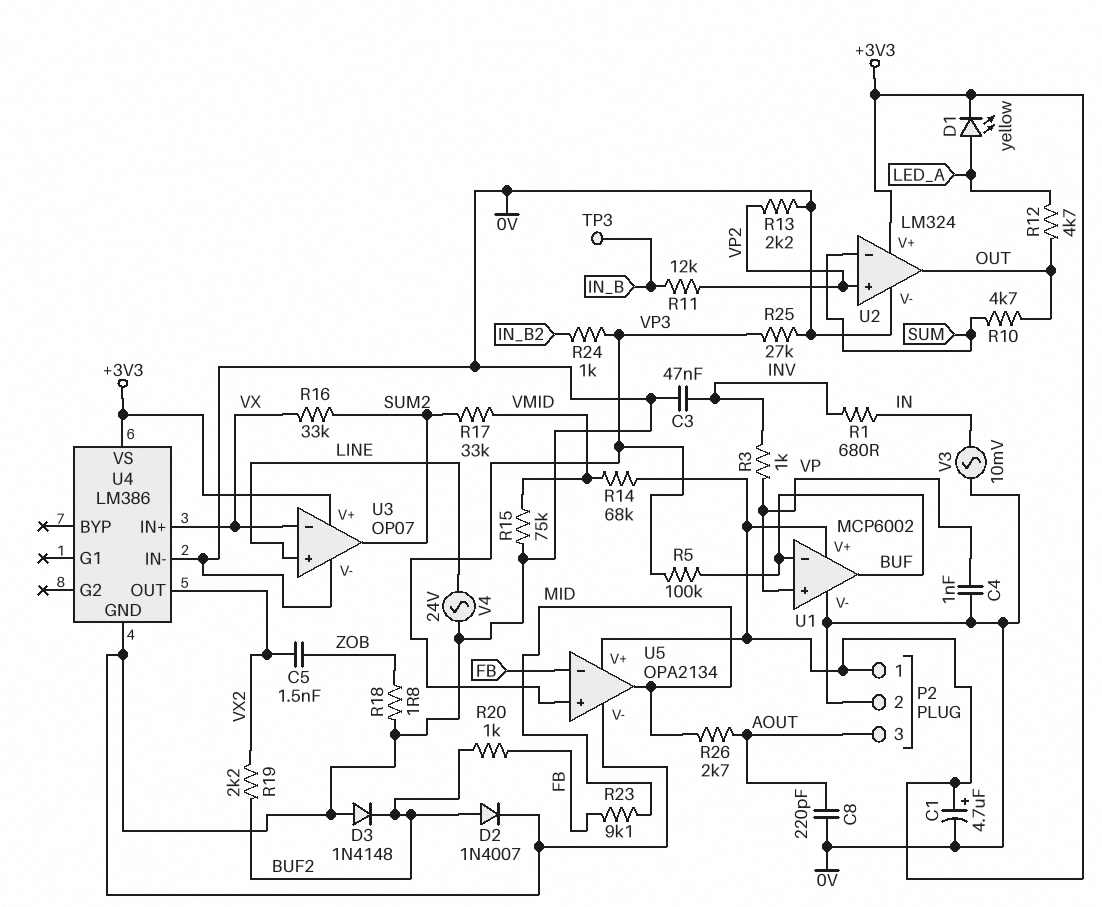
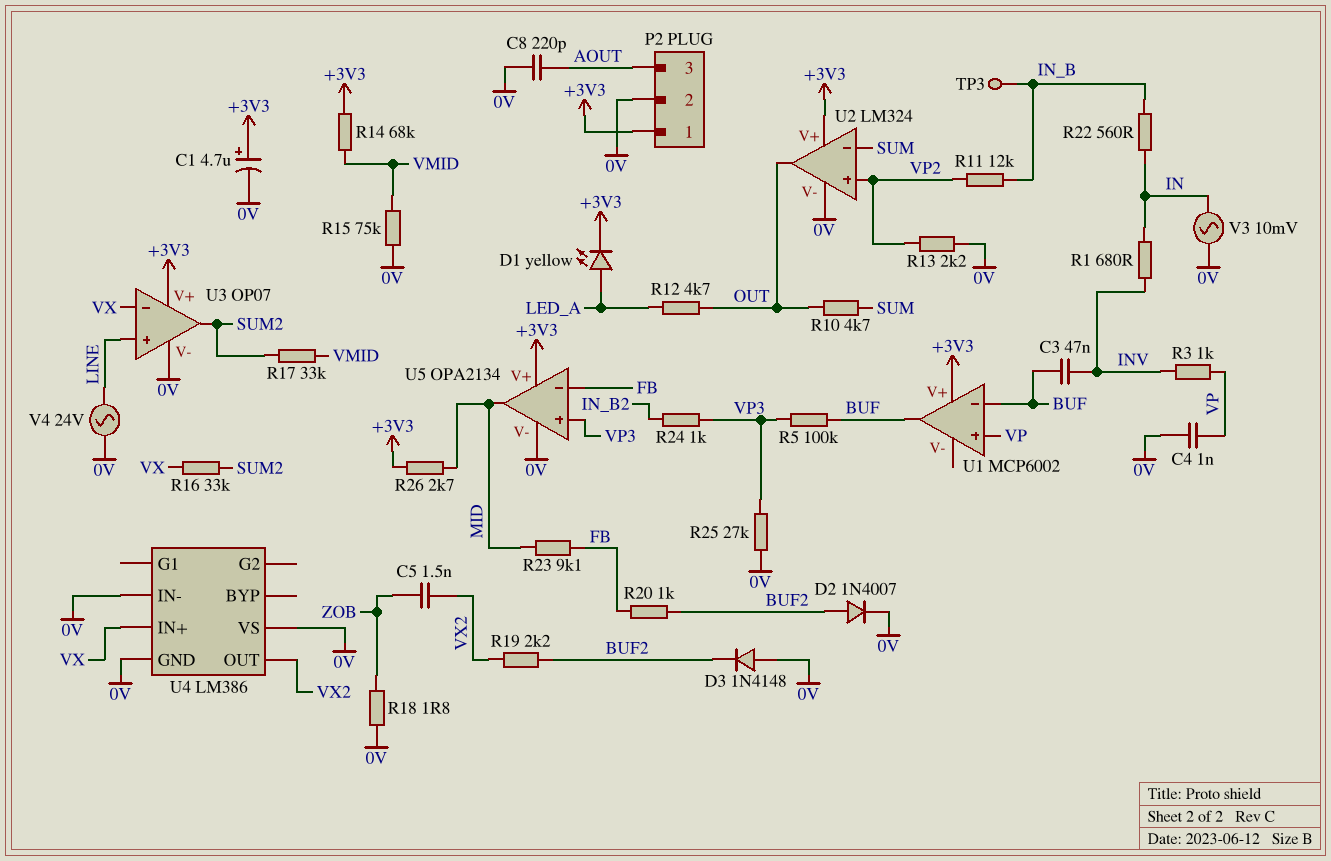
C3: 47nF (0V, INV) -> 47nF (BUF, INV)
R22: none -> 560 (IN, IN_B)
R26: 2.7k (AOUT, MID) -> 2.7k (+3V3, MID)
U1 pin V-: 0V -> none
U4 pin VS: +3V3 -> 0V

